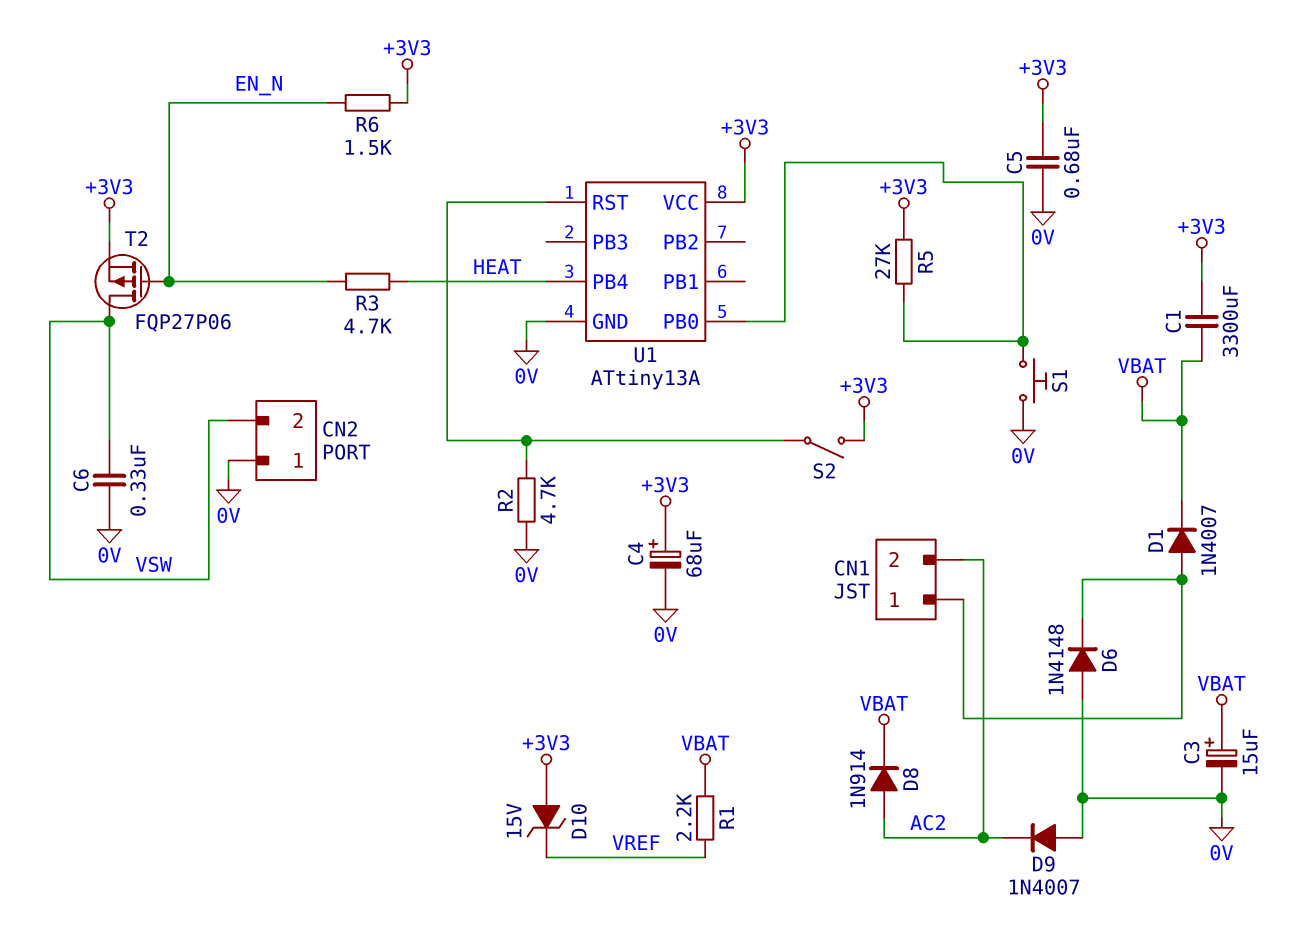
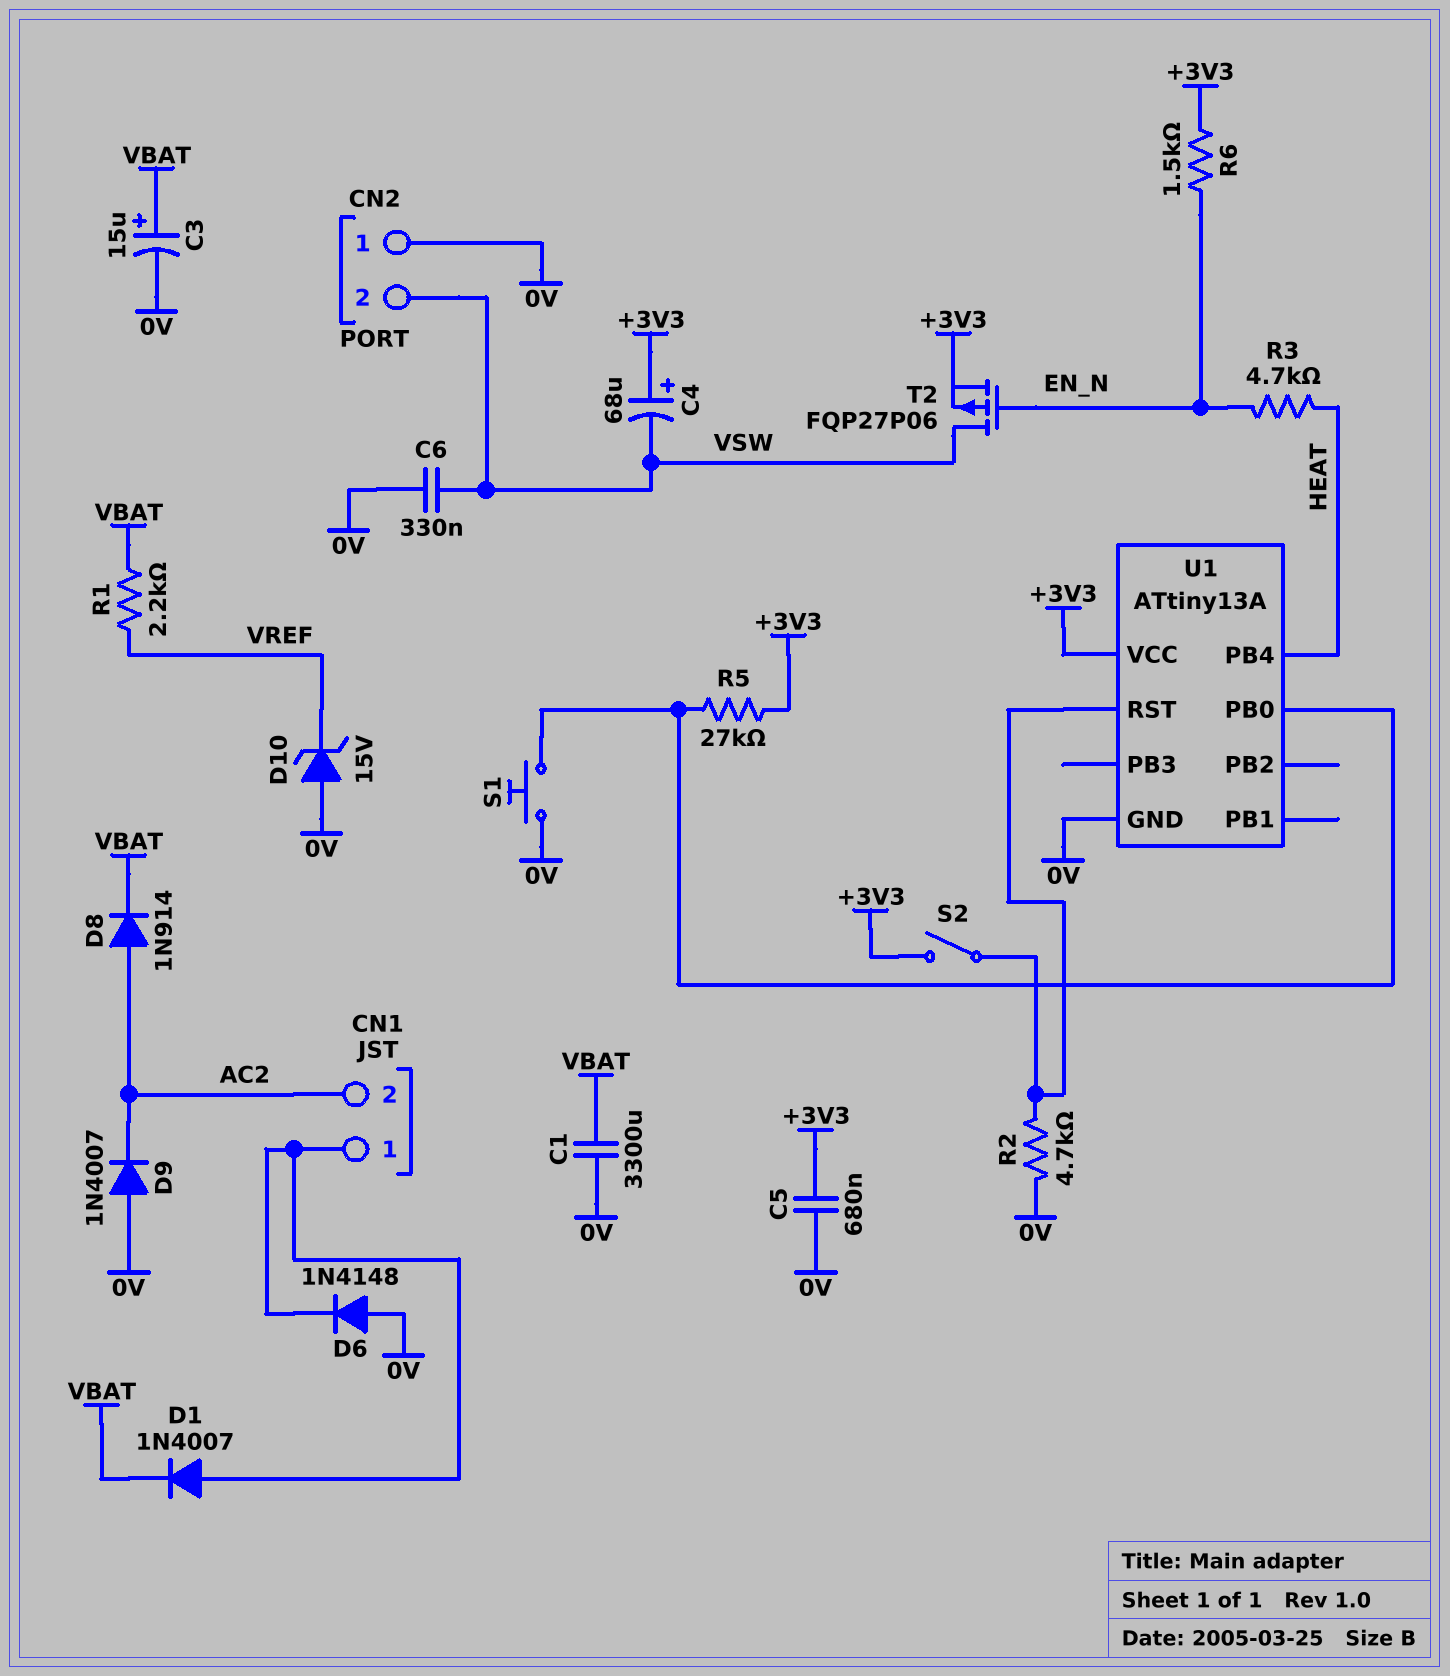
C1: 3300uF (+3V3, VBAT) -> 3300uF (0V, VBAT)
C4: 68uF (plus +3V3, minus 0V) -> 68uF (plus +3V3, minus VSW)
D10: zener 15V (A +3V3, K VREF) -> zener 15V (A 0V, K VREF)

